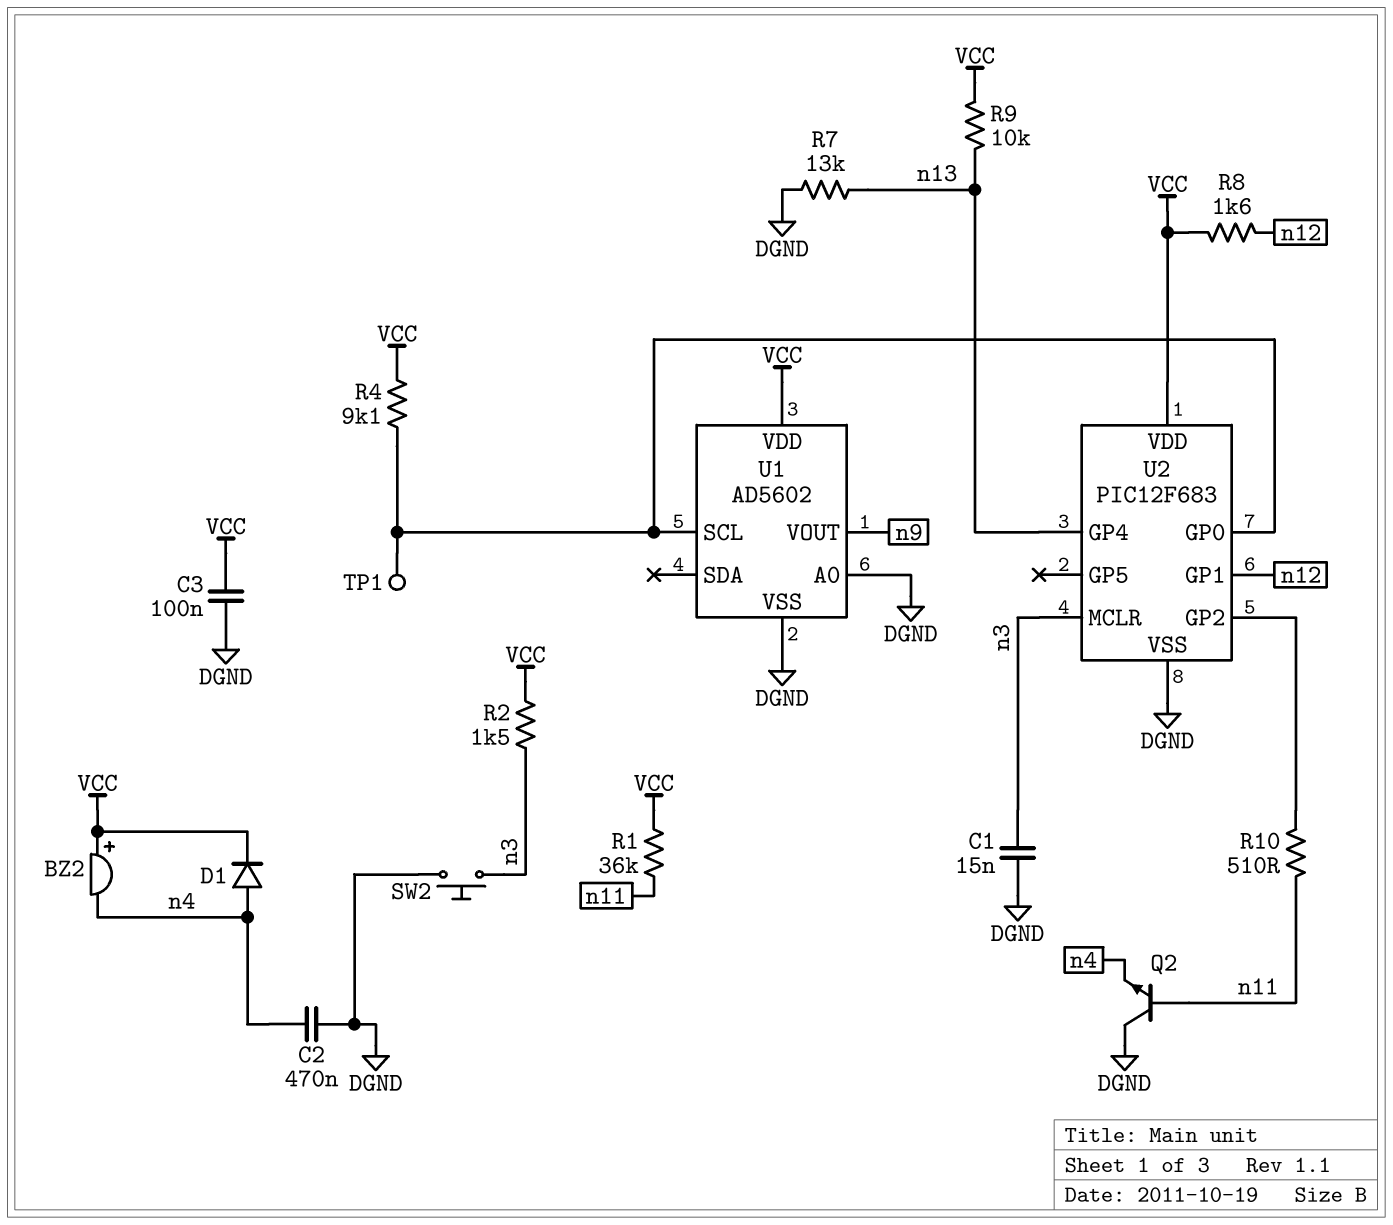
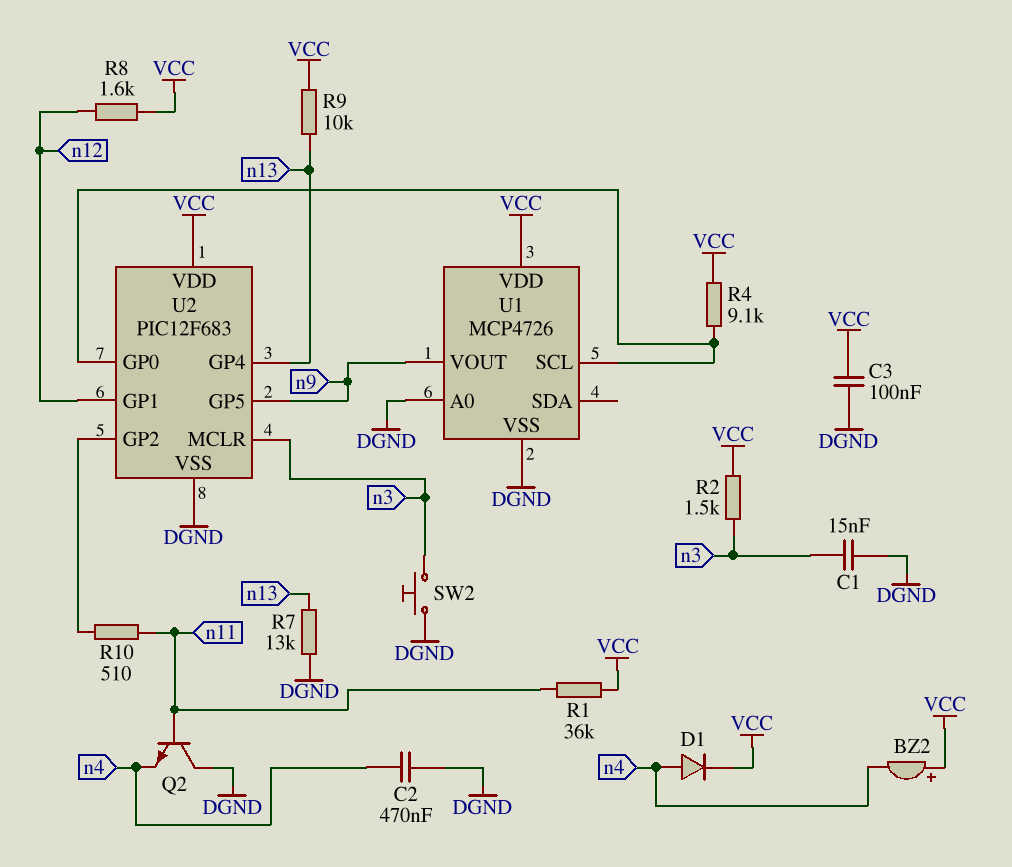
TP1: test point (U1/SCL) -> none
U1: AD5602 -> MCP4726
U2 pin GP5: none -> n9

